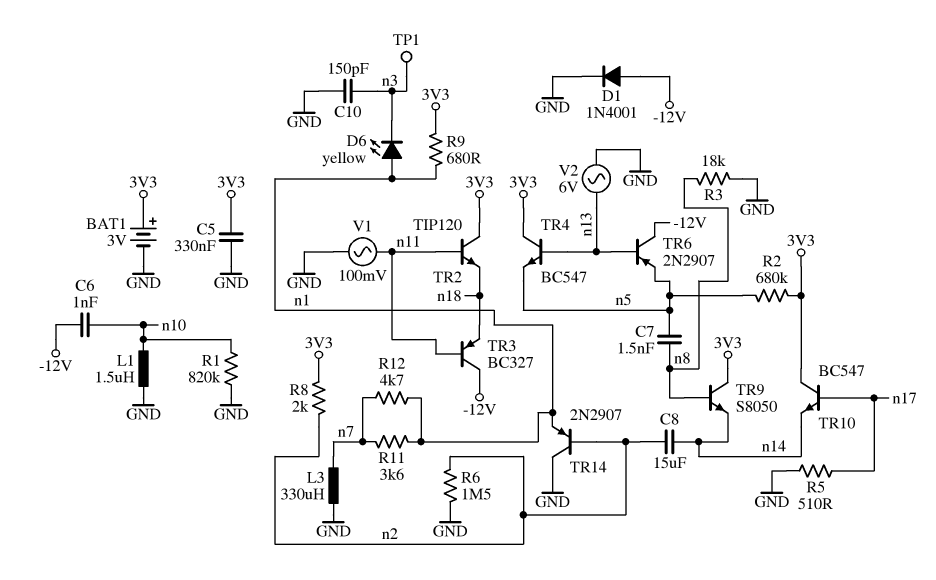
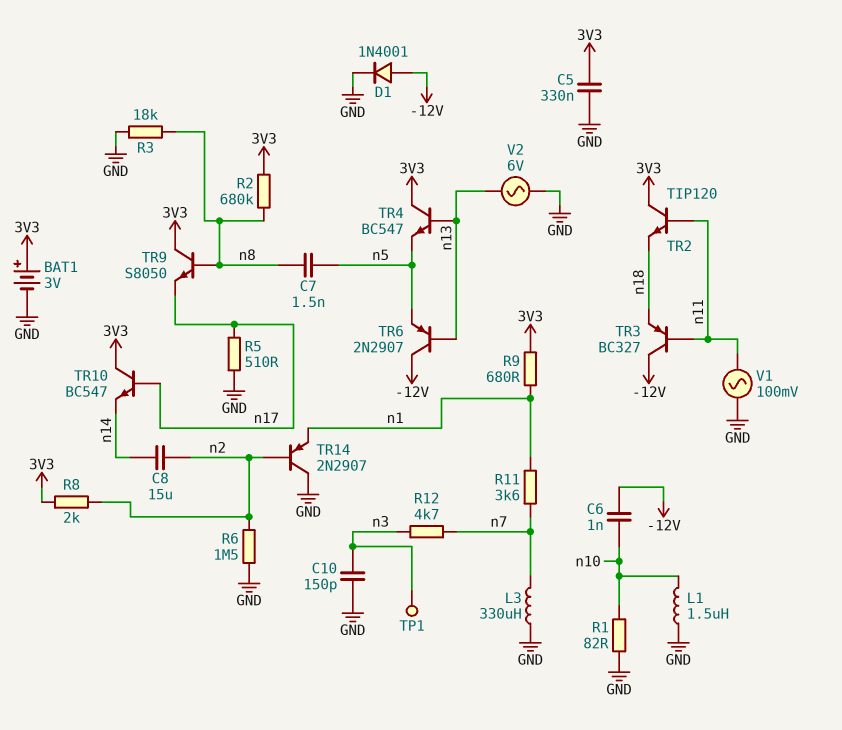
D6: LED yellow (A n1, K n3) -> none
R1: 820k (GND, n10) -> 82 (GND, n10)
R2: 680k (3V3, n5) -> 680k (3V3, n8)
R12: 4.7k (n1, n7) -> 4.7k (n3, n7)
TR9: NPN S8050 (B n8, C 3V3, E n14) -> NPN S8050 (B n8, C 3V3, E n17)

